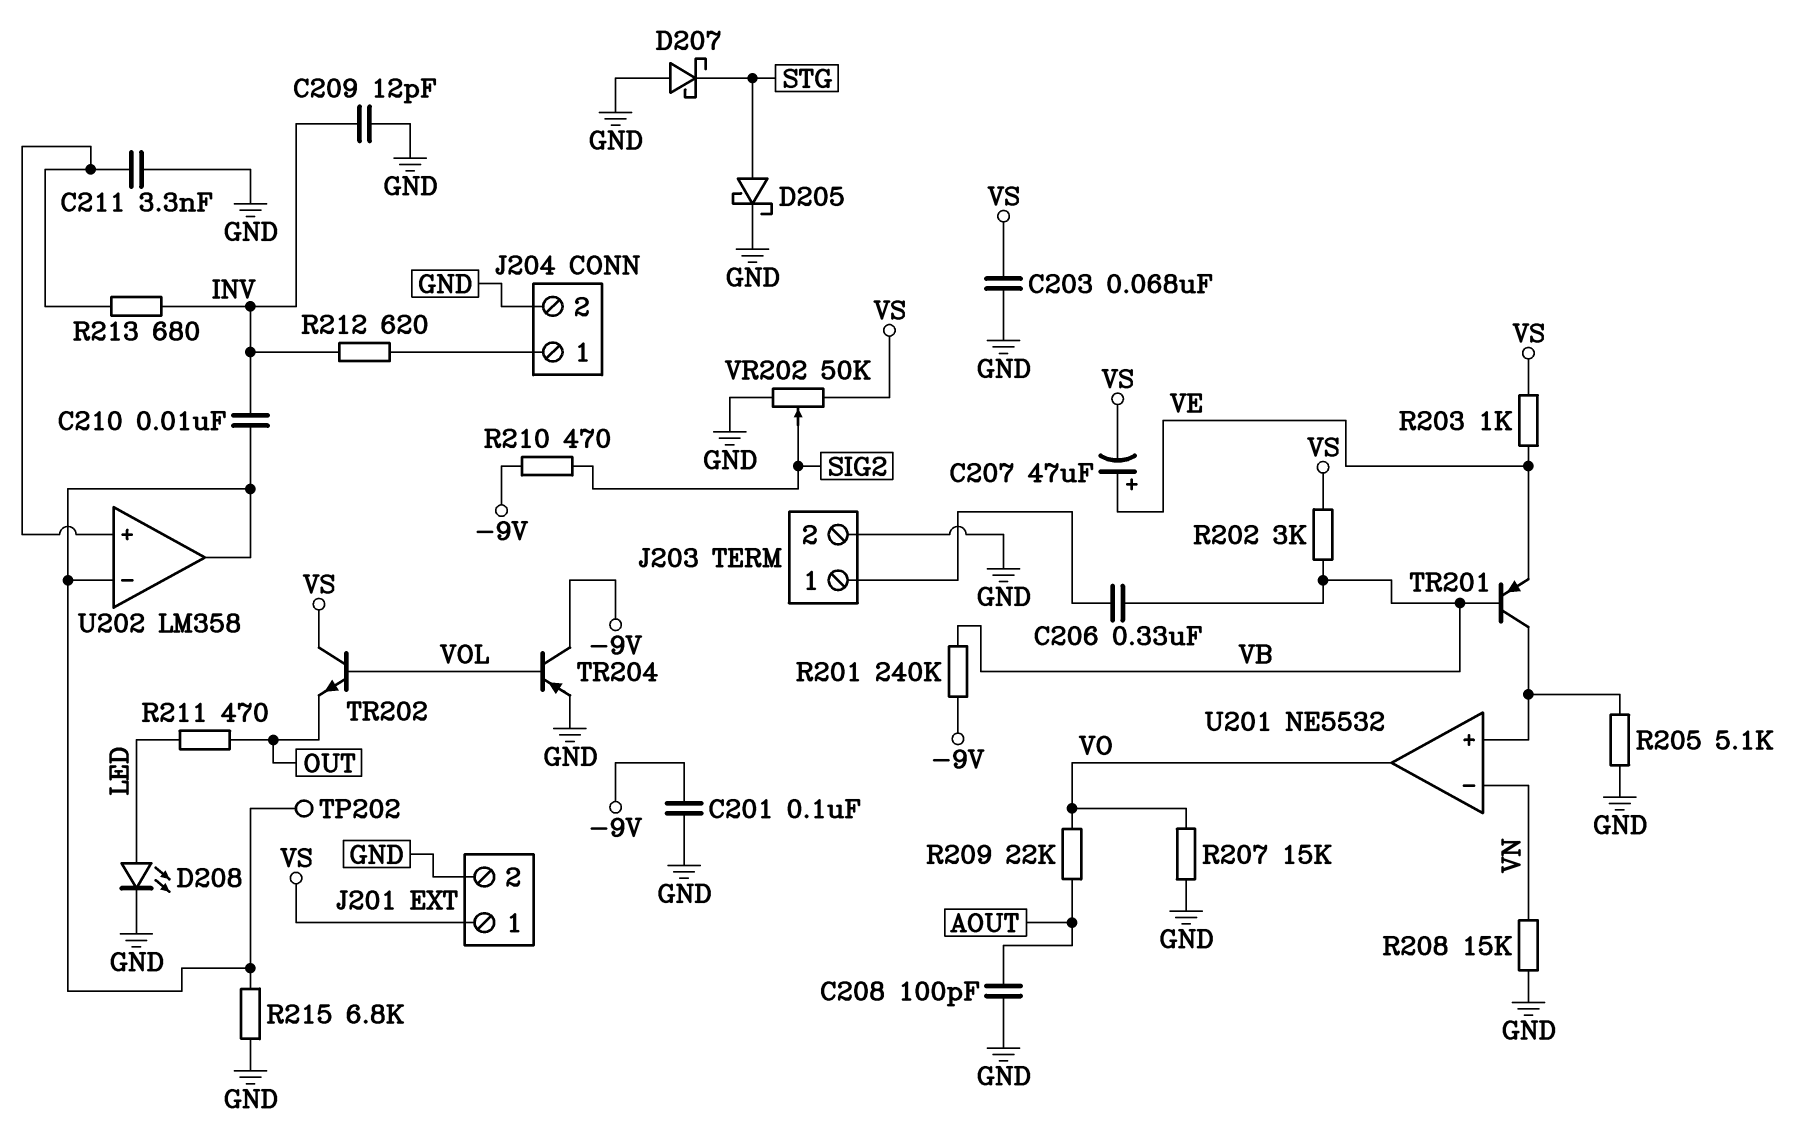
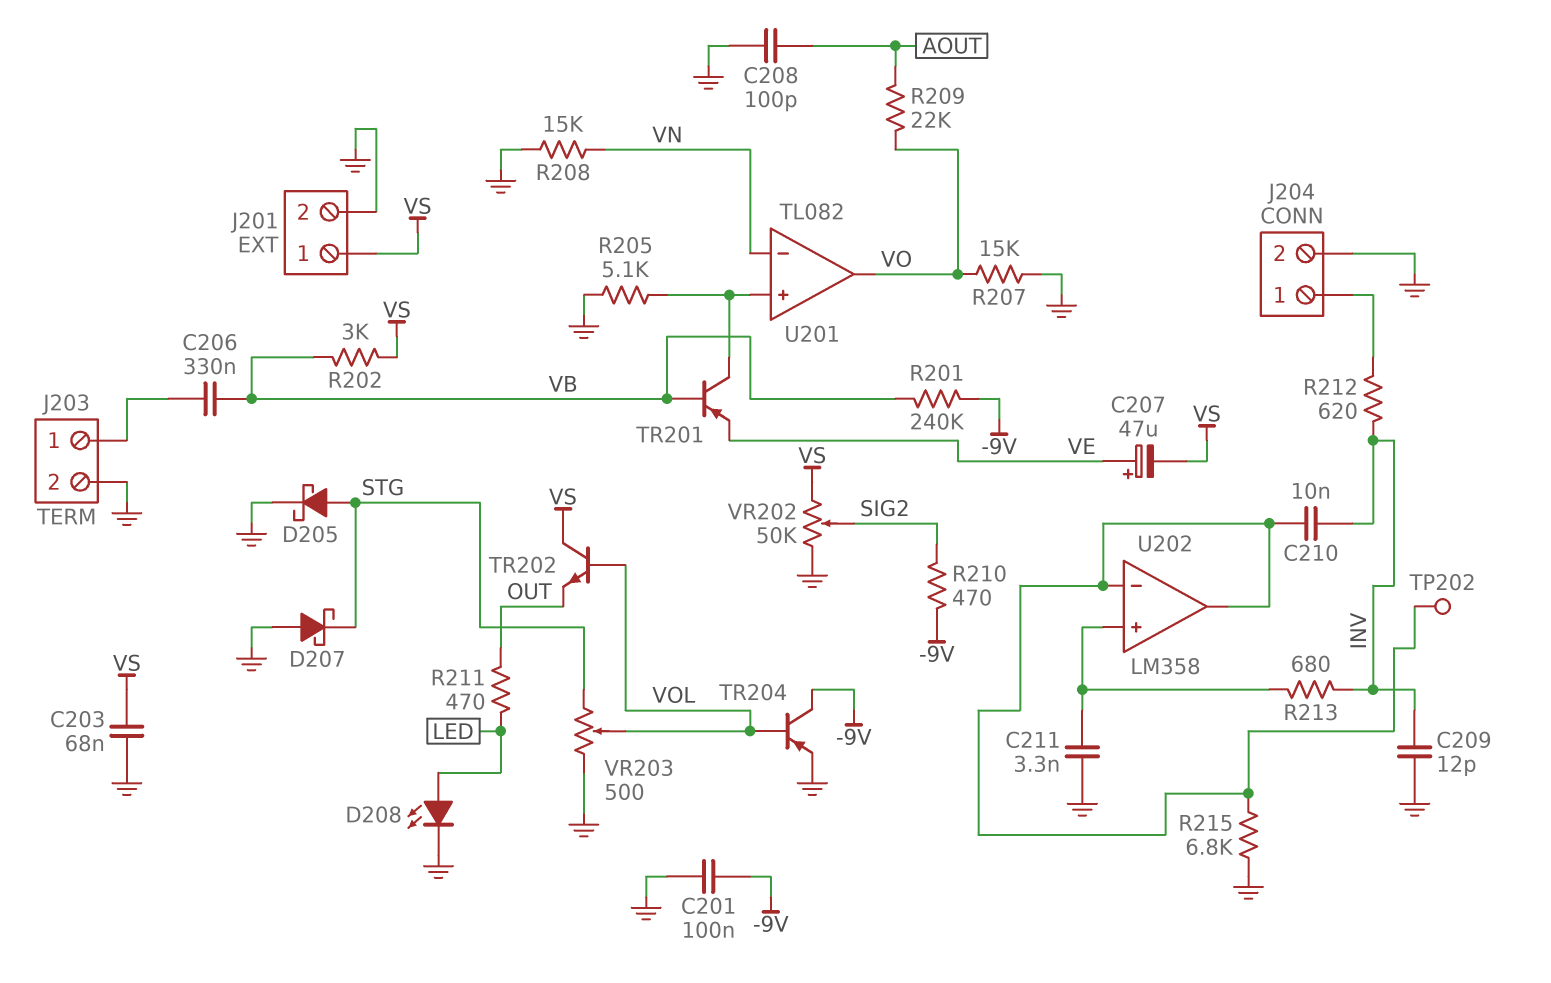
R203: 1k (VE, VS) -> none
U201: NE5532 -> TL082
VR203: none -> 500 (GND, STG, wiper VOL)

